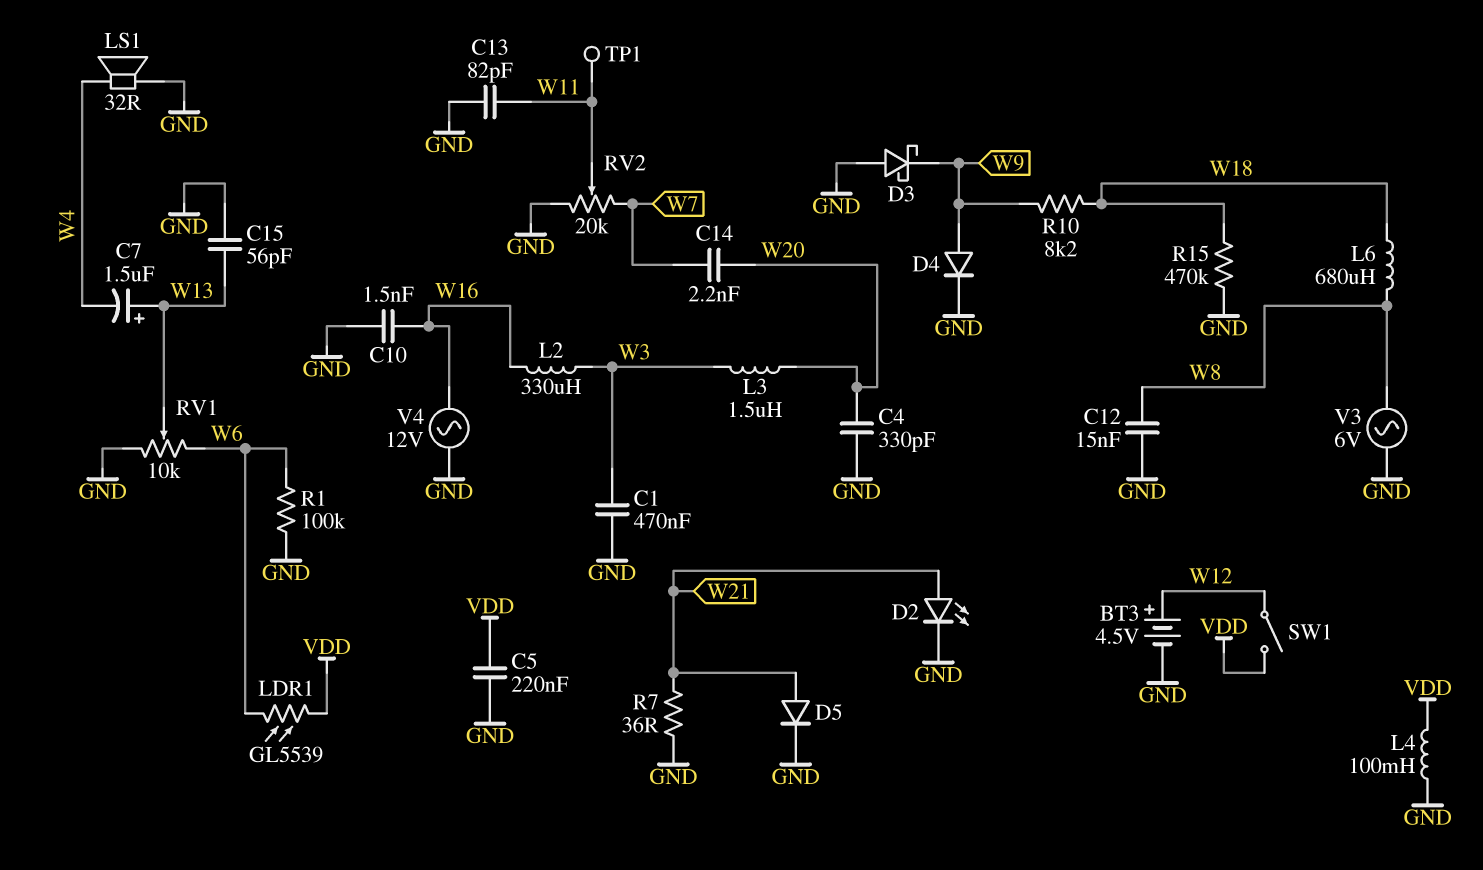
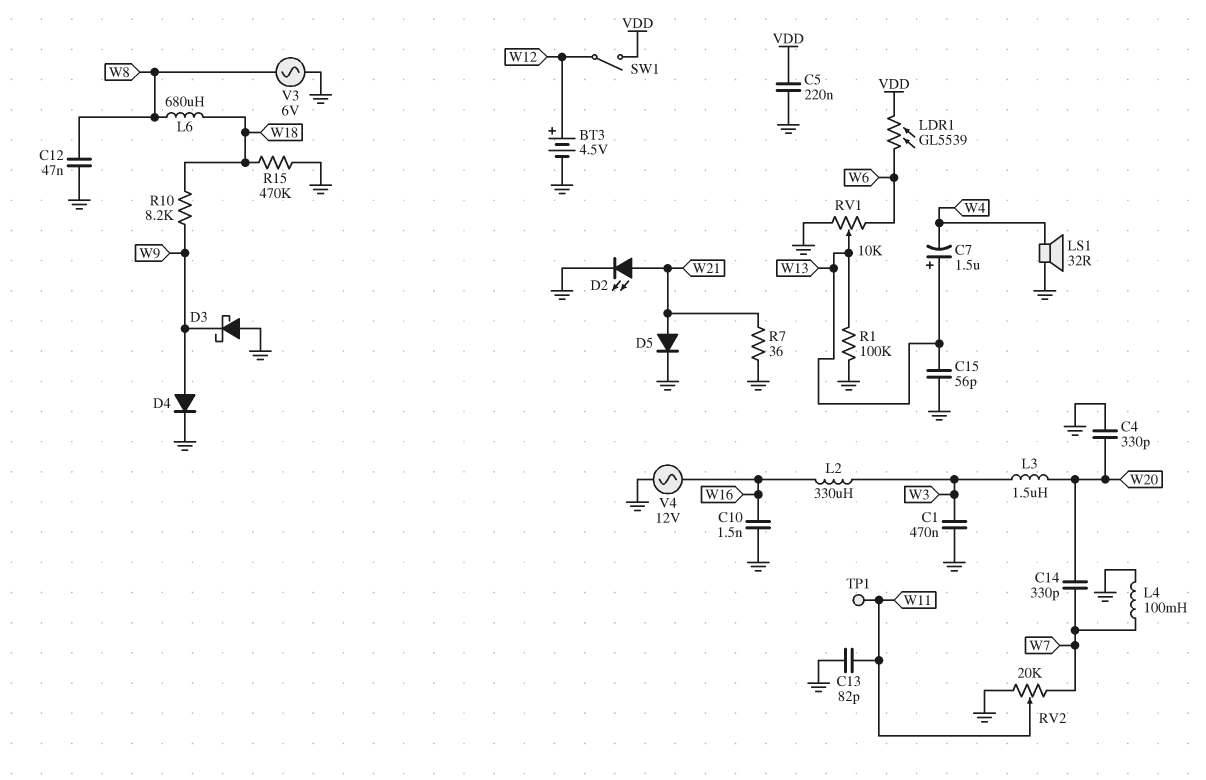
C12: 15nF (GND, W8) -> 47nF (GND, W8)
C14: 2.2nF (W7, W20) -> 330pF (W7, W20)
L4: 100mH (GND, VDD) -> 100mH (GND, W7)
R1: 100k (GND, W6) -> 100k (GND, W13)

